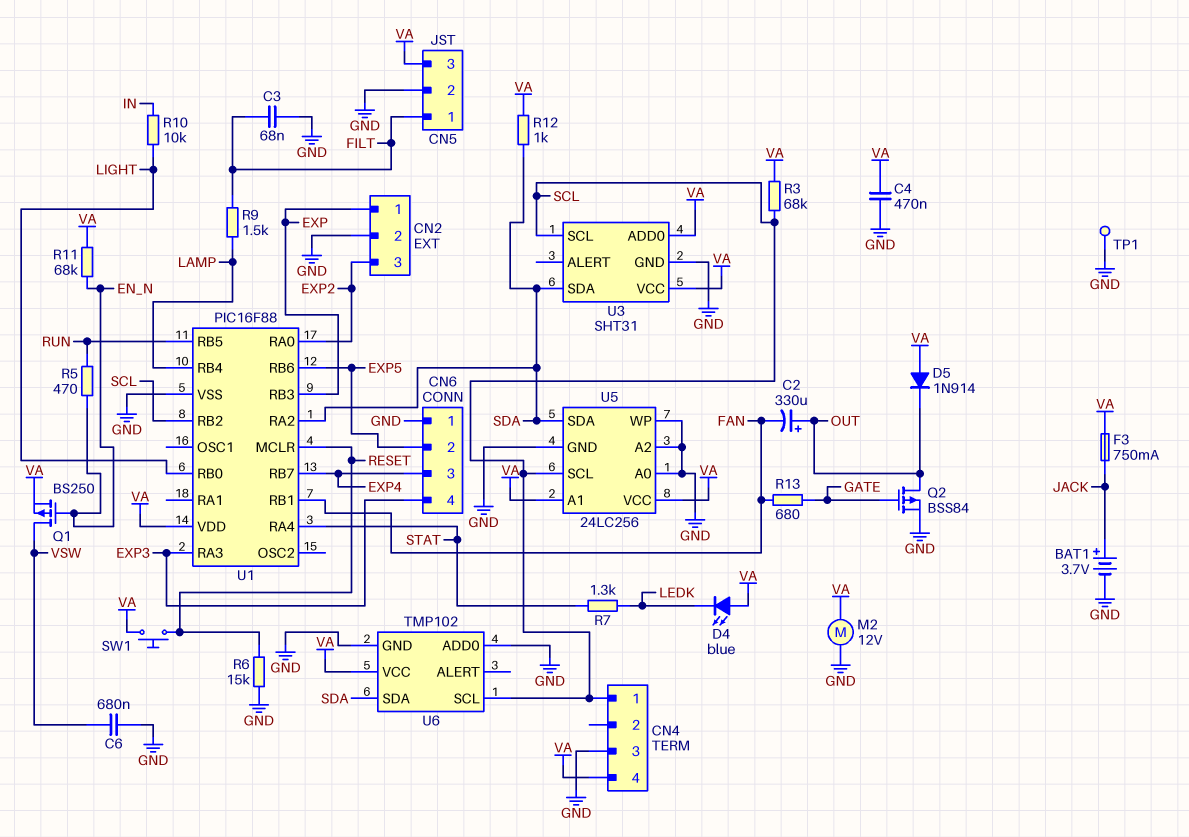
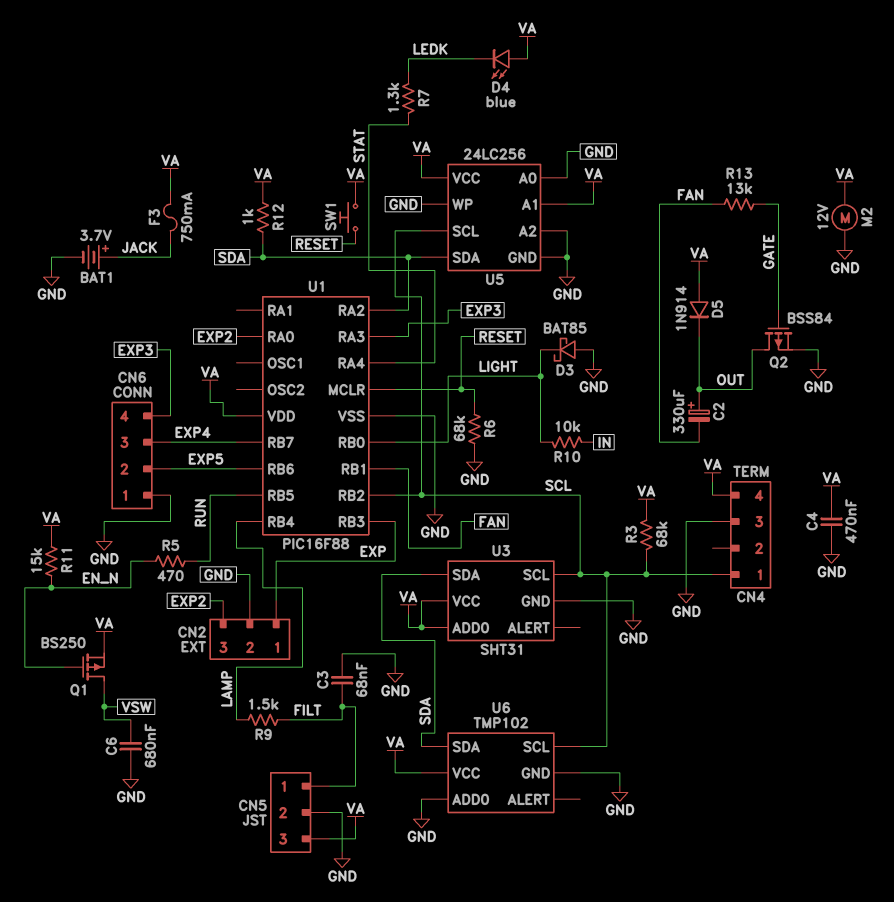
D3: none -> schottky BAT85 (A GND, K LIGHT)
R6: 15k (GND, RESET) -> 68k (GND, RESET)
R11: 68k (EN_N, VA) -> 15k (EN_N, VA)
R13: 680 (FAN, GATE) -> 13k (FAN, GATE)
TP1: test point (GND) -> none

